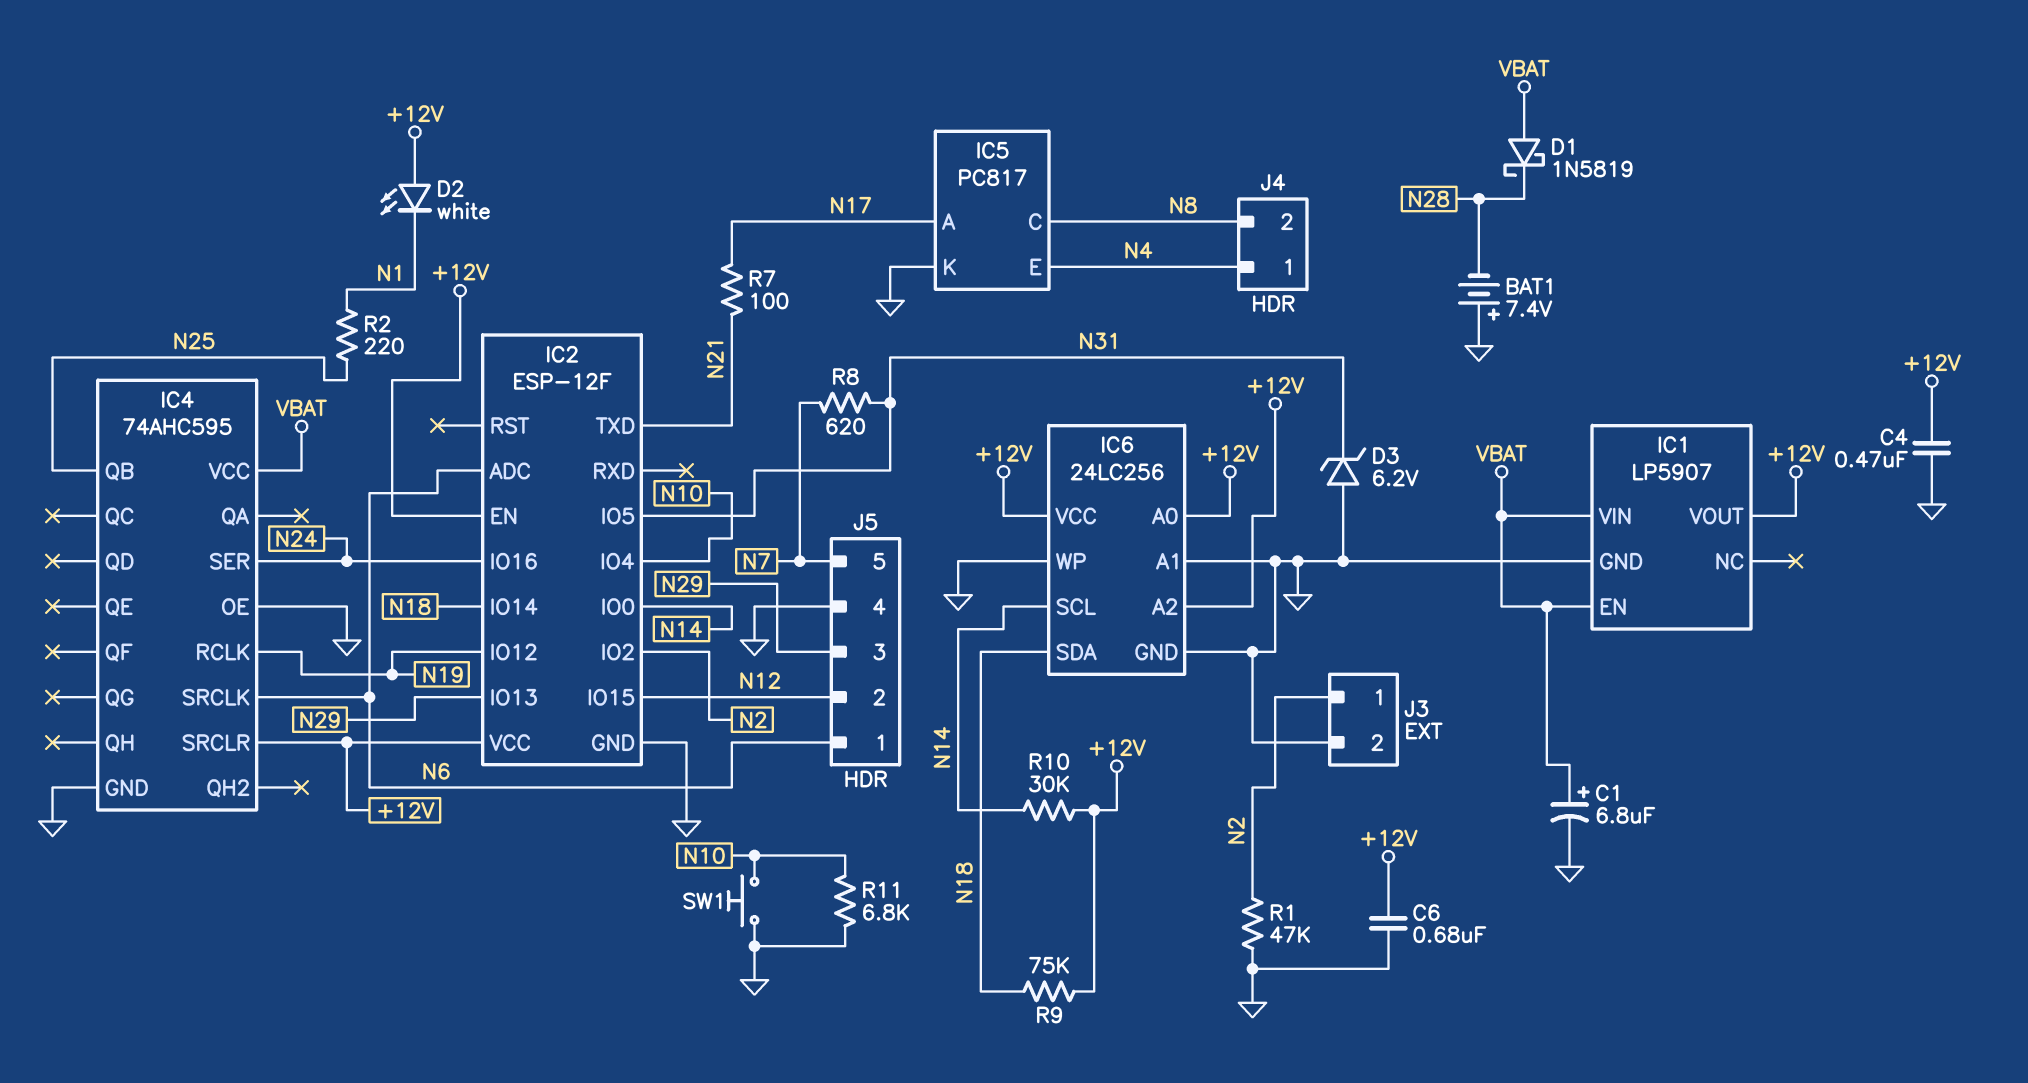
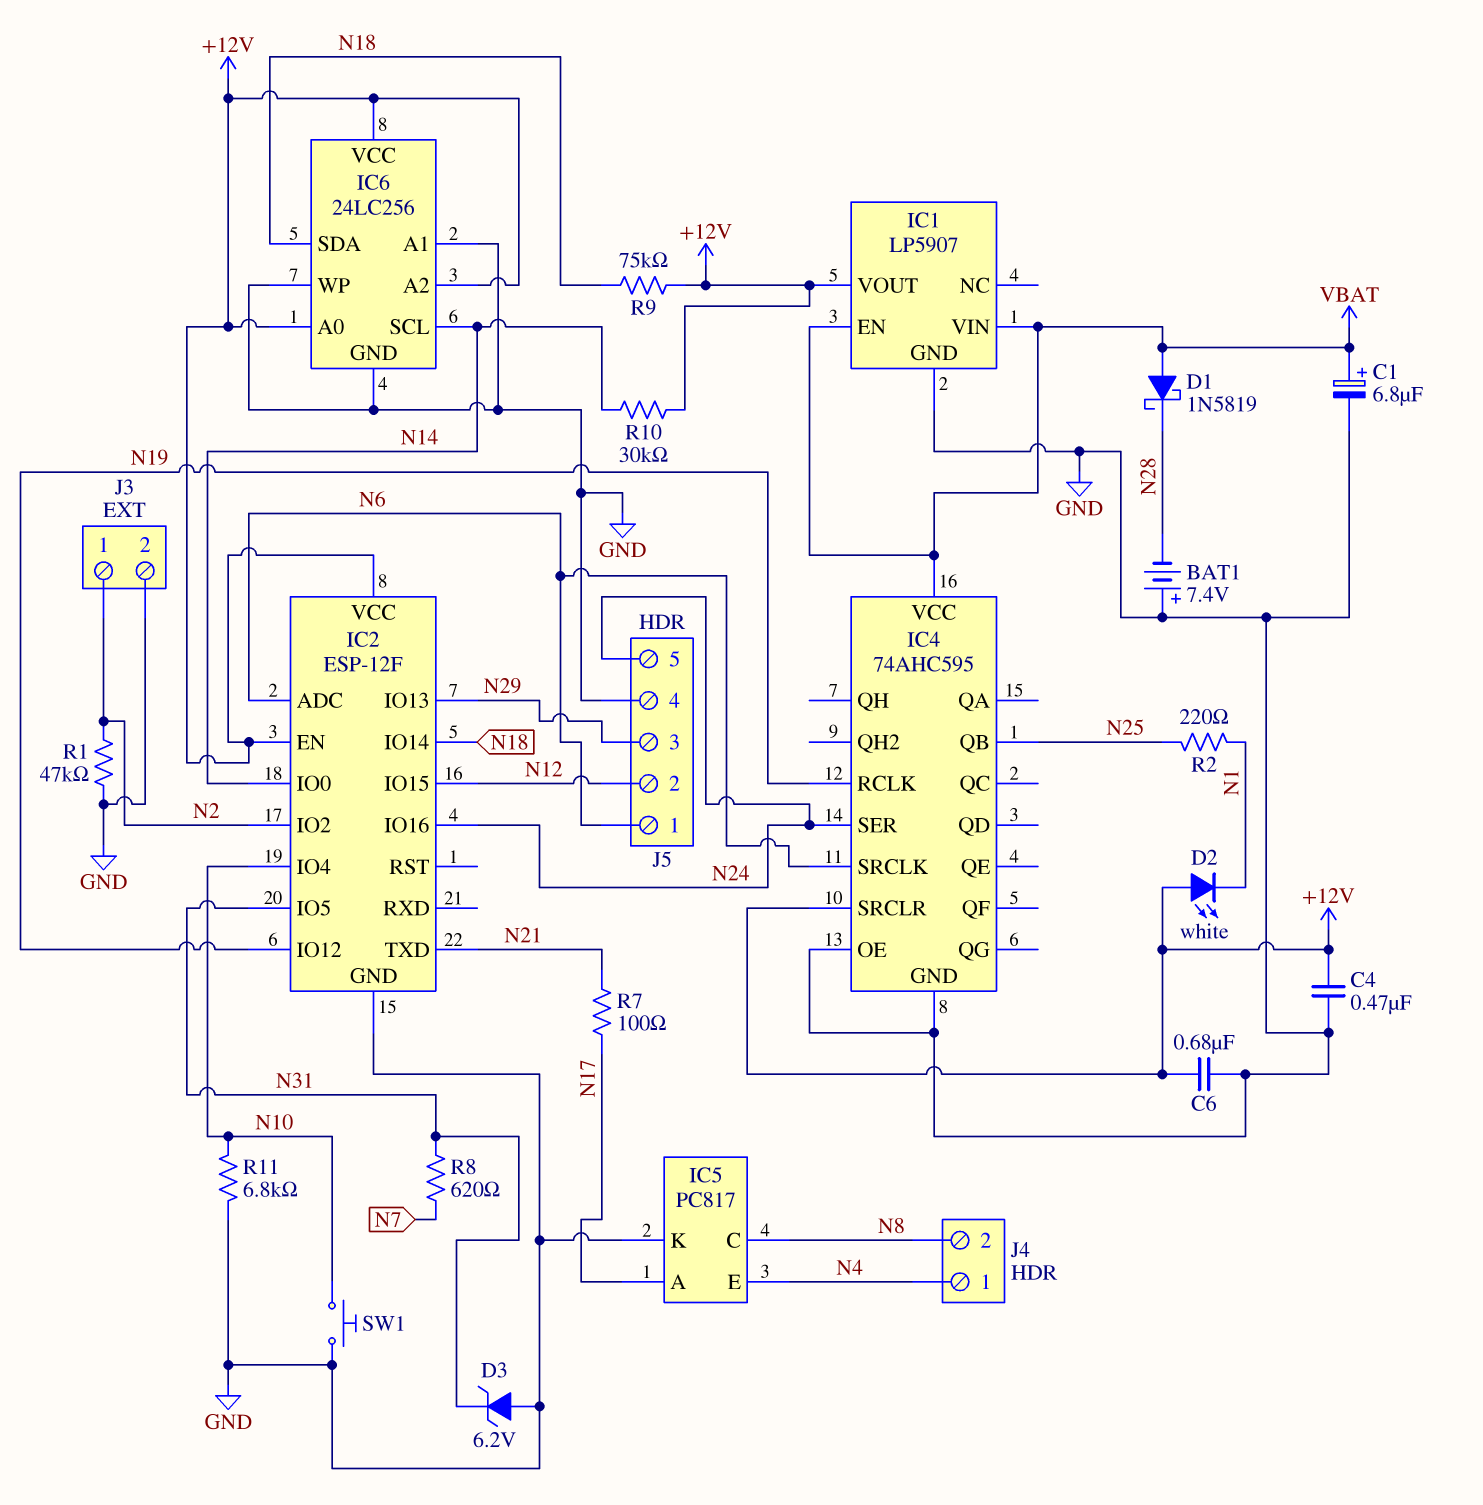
J5 pin 5: N7 -> N24

